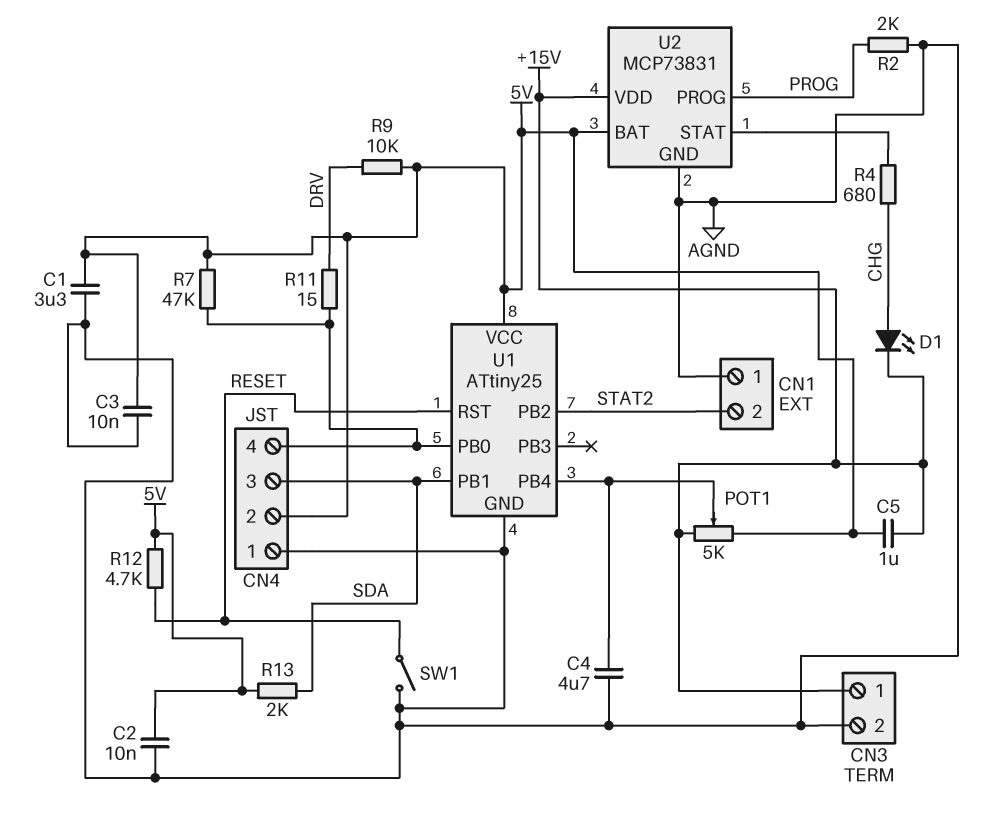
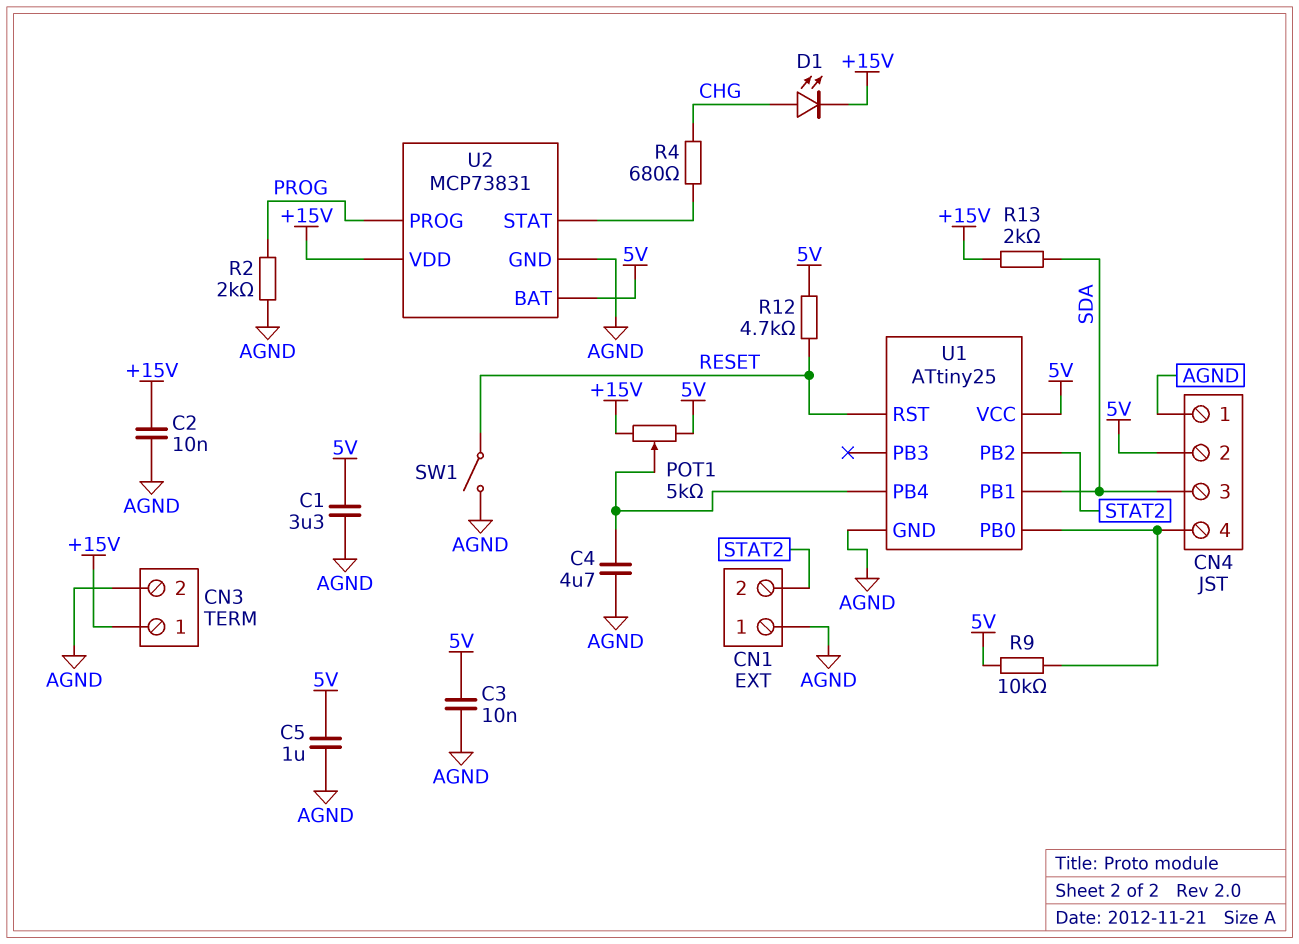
C2: 10nF (5V, AGND) -> 10nF (+15V, AGND)
C5: 1uF (+15V, 5V) -> 1uF (5V, AGND)
R7: 47k (5V, CN4/4) -> none
R9: 10k (5V, DRV) -> 10k (5V, CN4/4)
R11: 15 (CN4/4, DRV) -> none
R13: 2k (5V, SDA) -> 2k (+15V, SDA)

